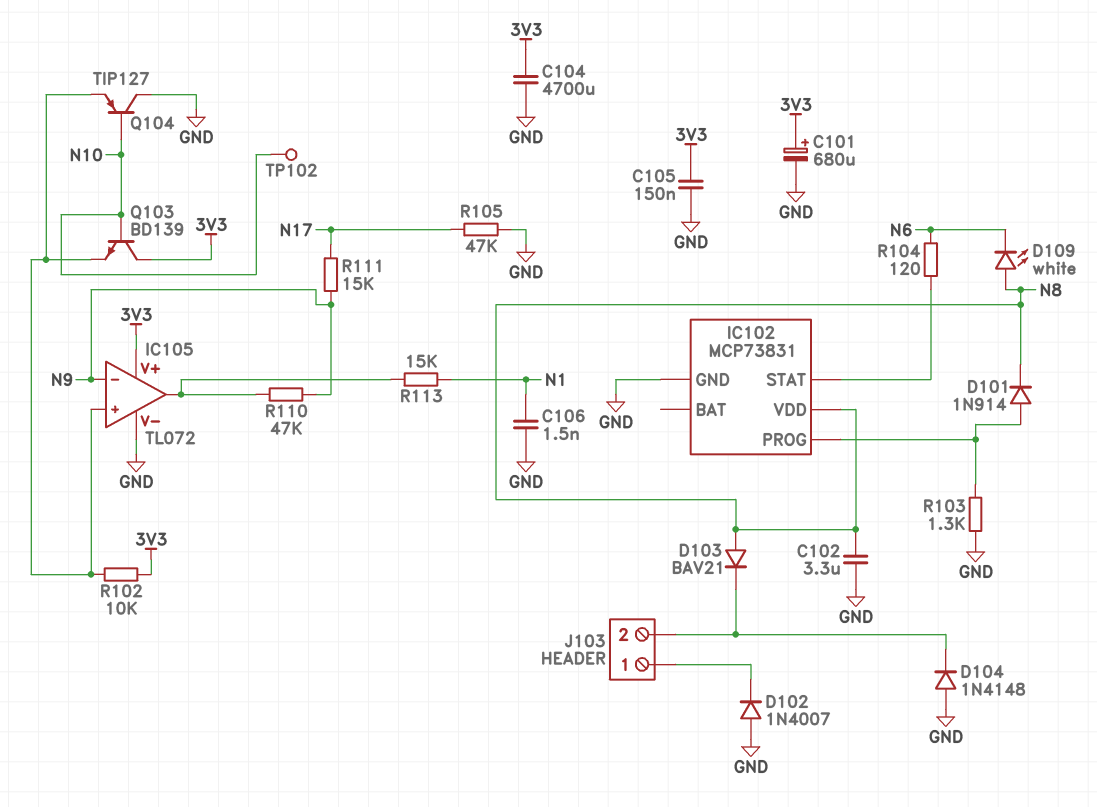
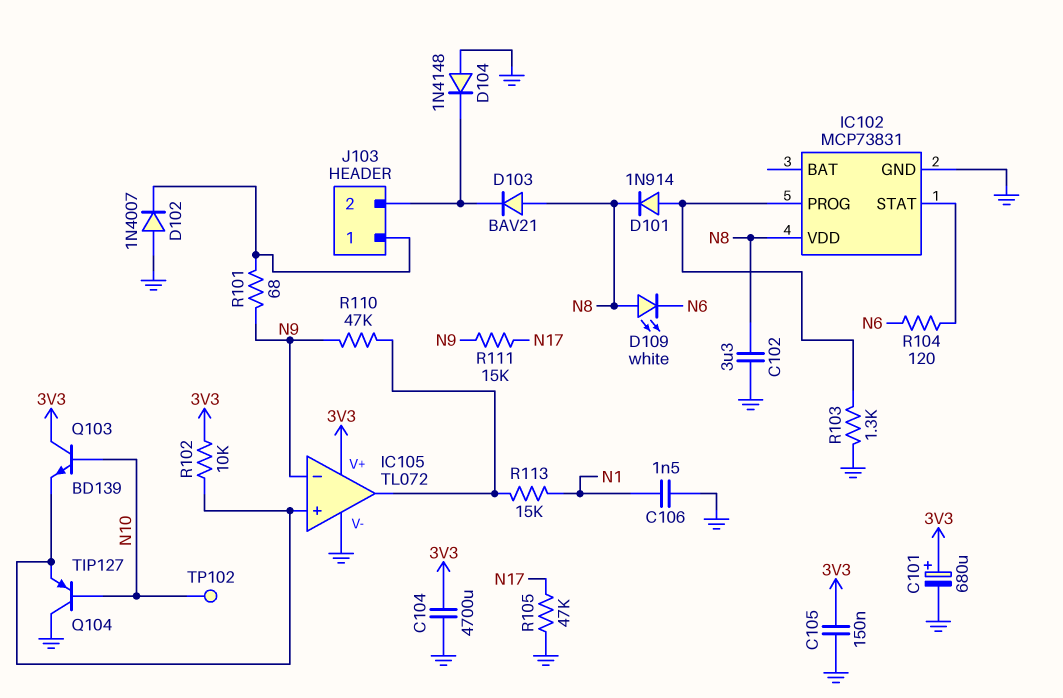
R101: none -> 68 (J103/1, N9)

